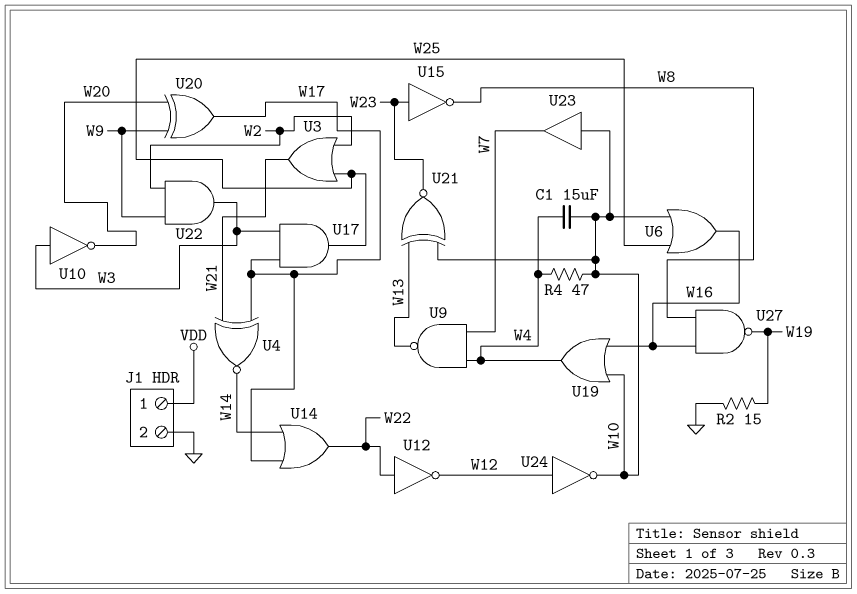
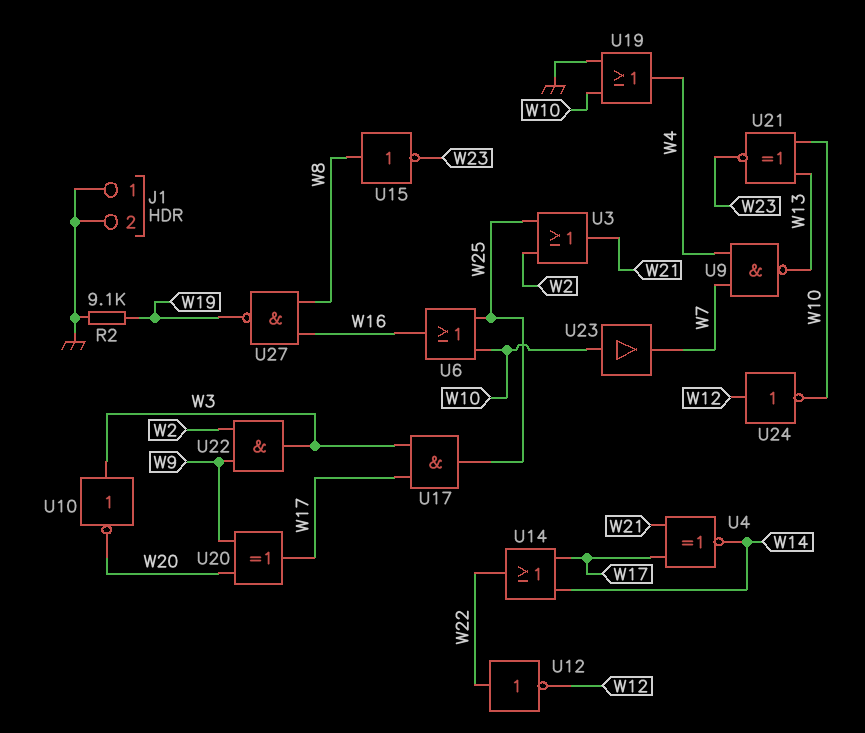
C1: 15uF (W4, W10) -> none
J1 pin 1: VDD -> GND
R2: 15 (GND, W19) -> 9.1k (GND, W19)
R4: 47 (W4, W10) -> none
U15: NOT (in W23, out W8) -> NOT (in W8, out W23)
U19: OR (in W10, in W16, out W4) -> OR (in GND, in W10, out W4)

